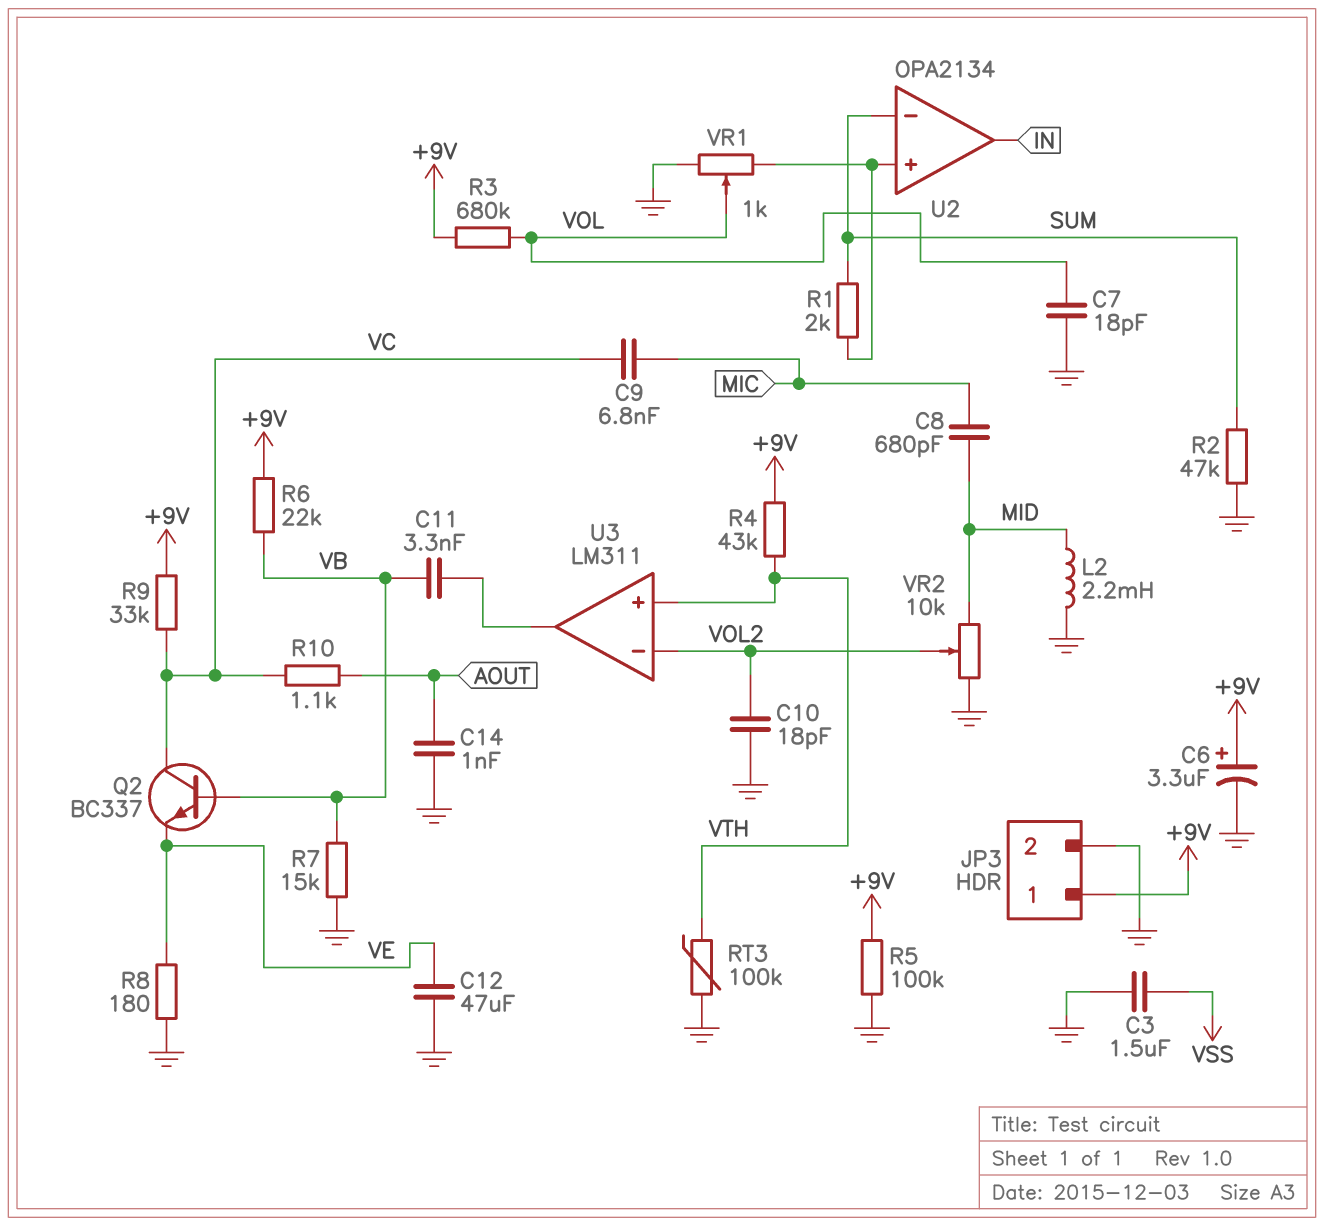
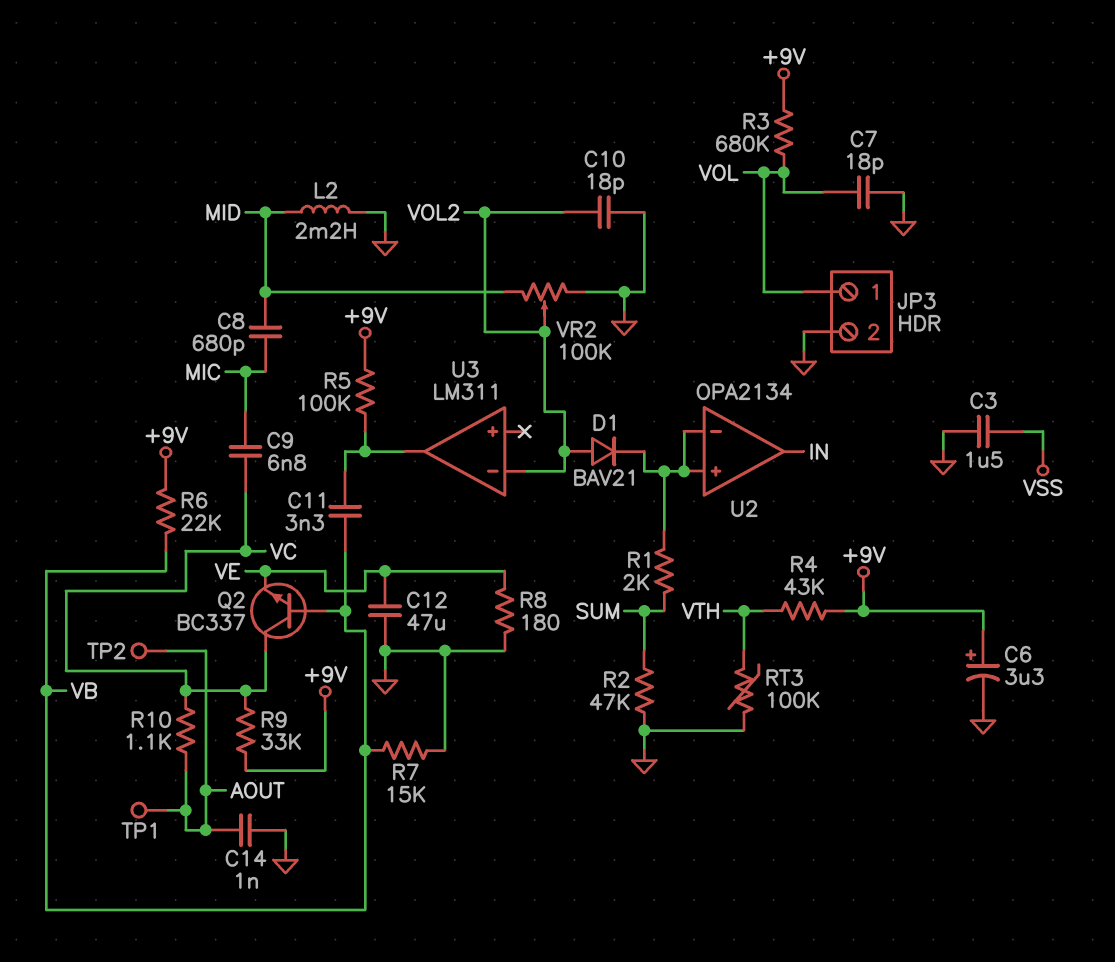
D1: none -> diode BAV21 (A VOL2, K U2/in+)
JP3 pin 1: +9V -> VOL
R5: 100k (+9V, GND) -> 100k (+9V, U3/out)
TP1: none -> test point (AOUT)
TP2: none -> test point (AOUT)
U2 pin in-: SUM -> U2/in+
U3 pin in+: VTH -> none
VR1: 1k (GND, U2/in+, wiper VOL) -> none
VR2: 10k (GND, MID, wiper VOL2) -> 100k (GND, MID, wiper VOL2)

